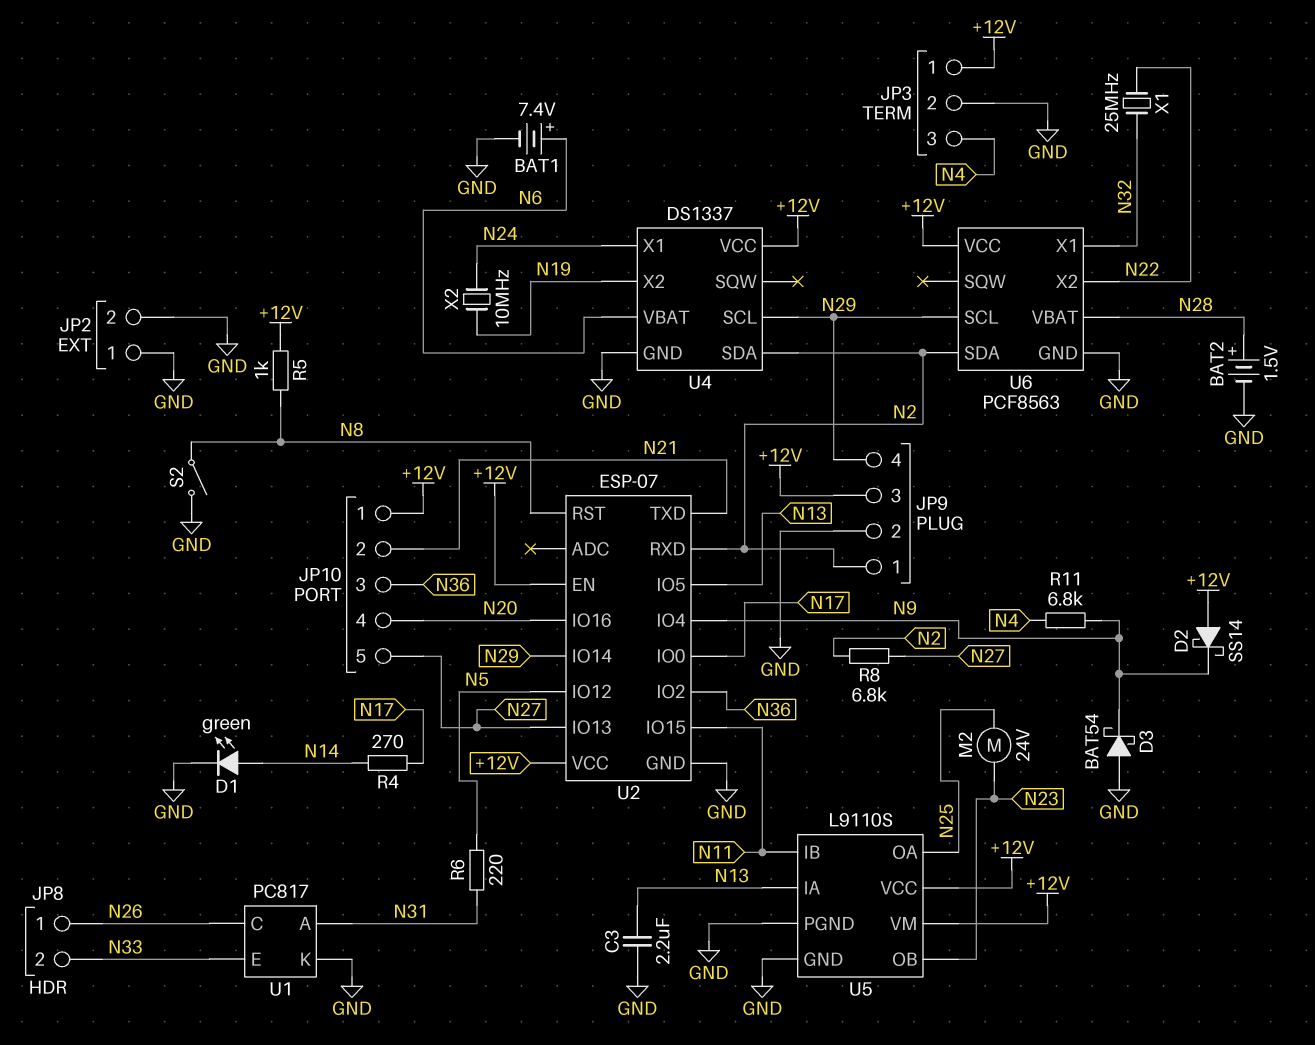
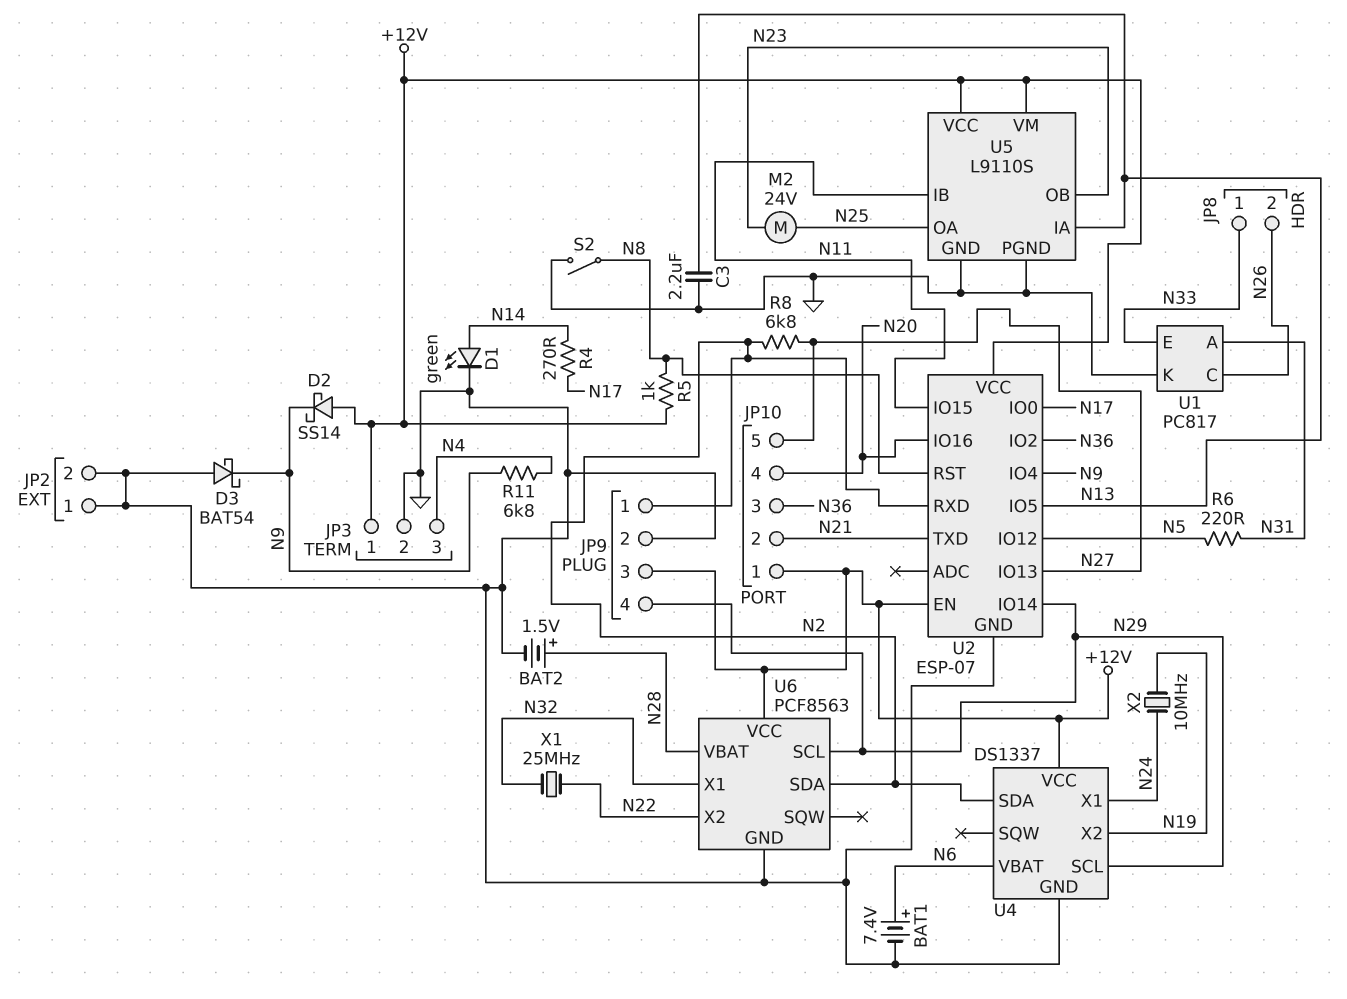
JP8 pin 1: N26 -> N33
JP8 pin 2: N33 -> N26

